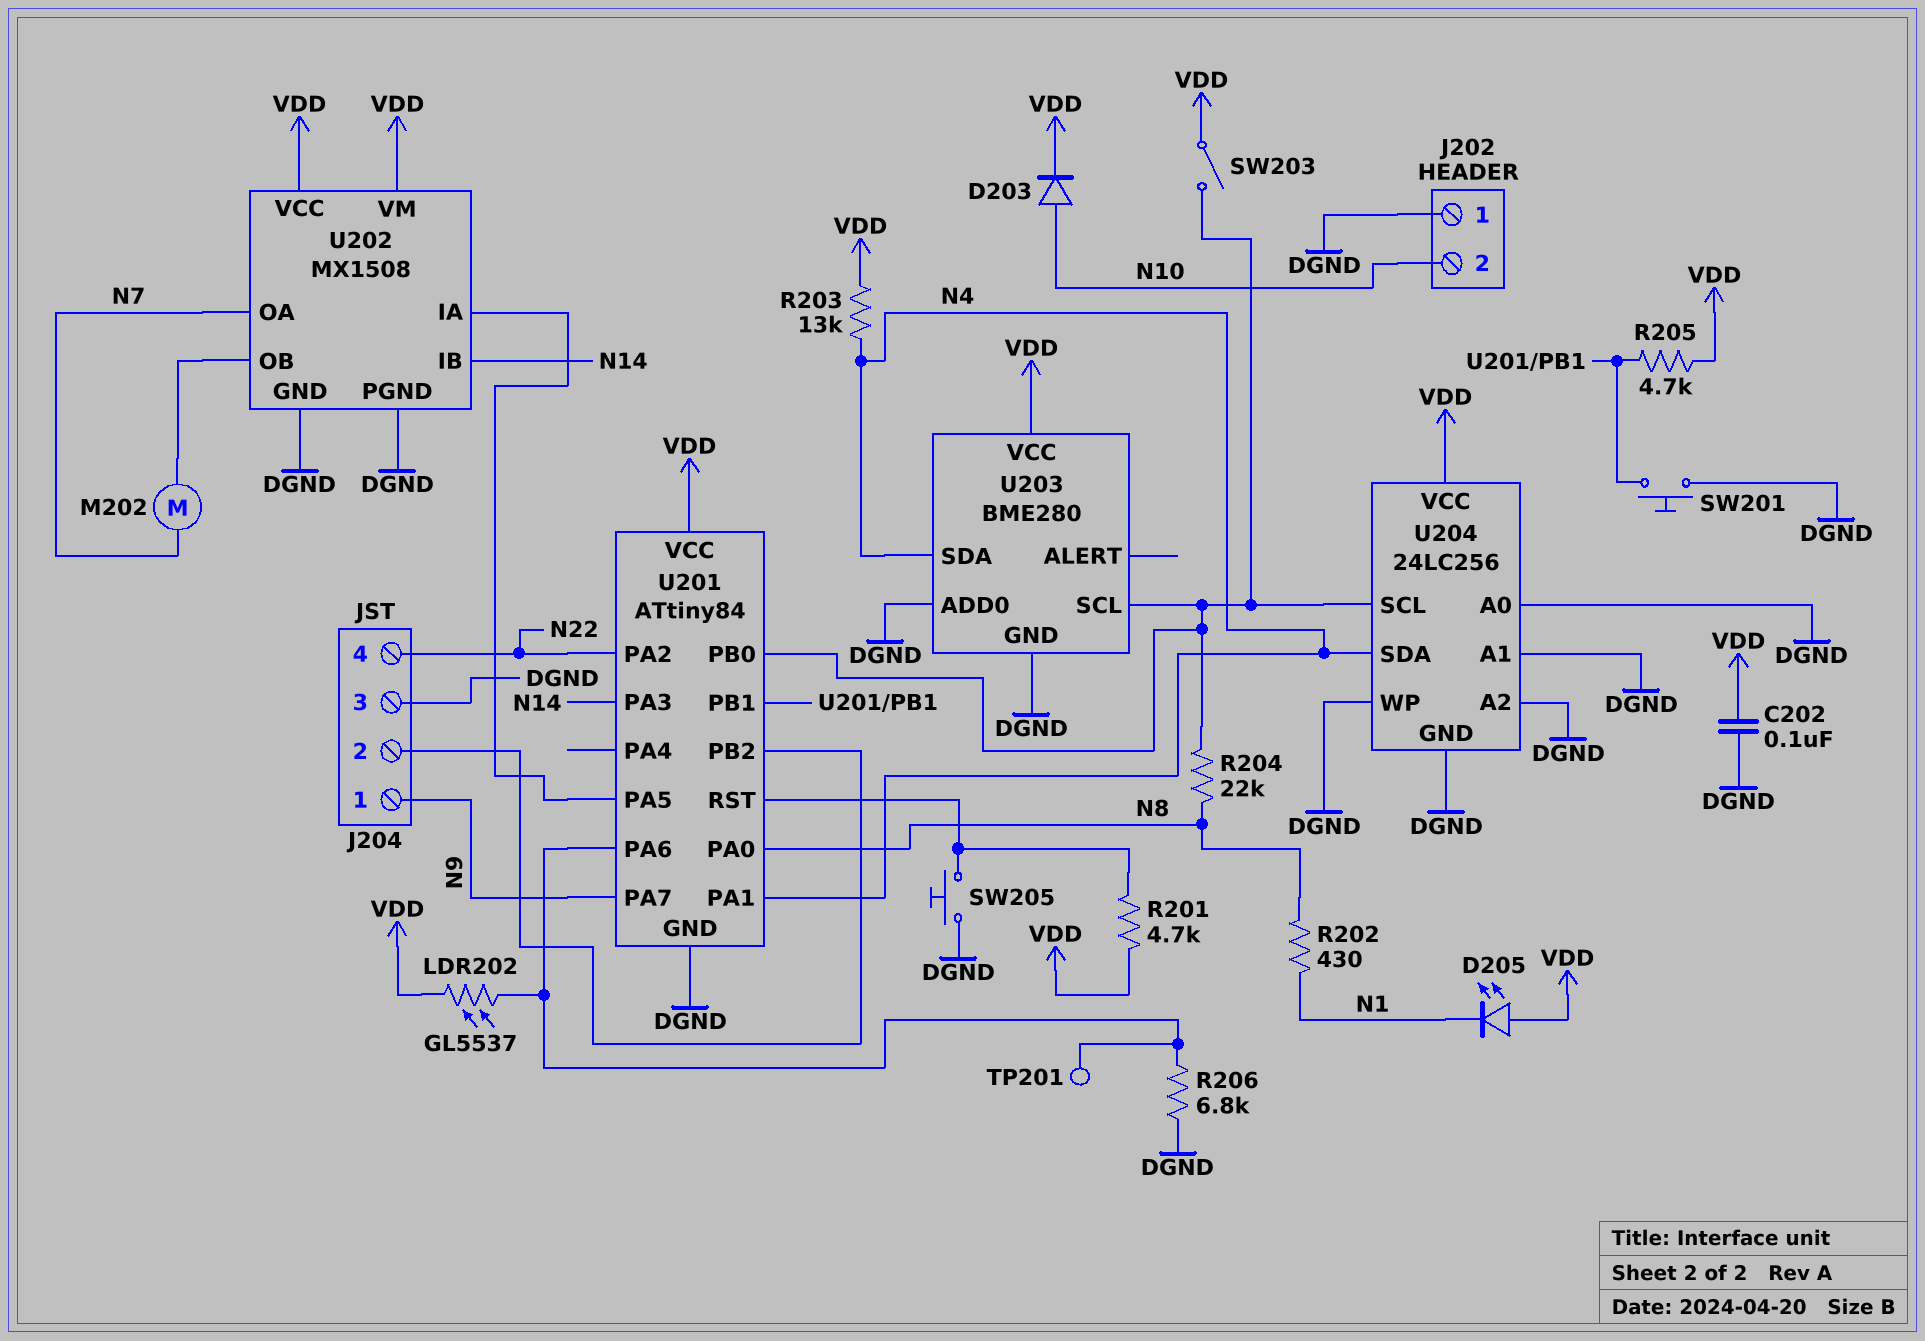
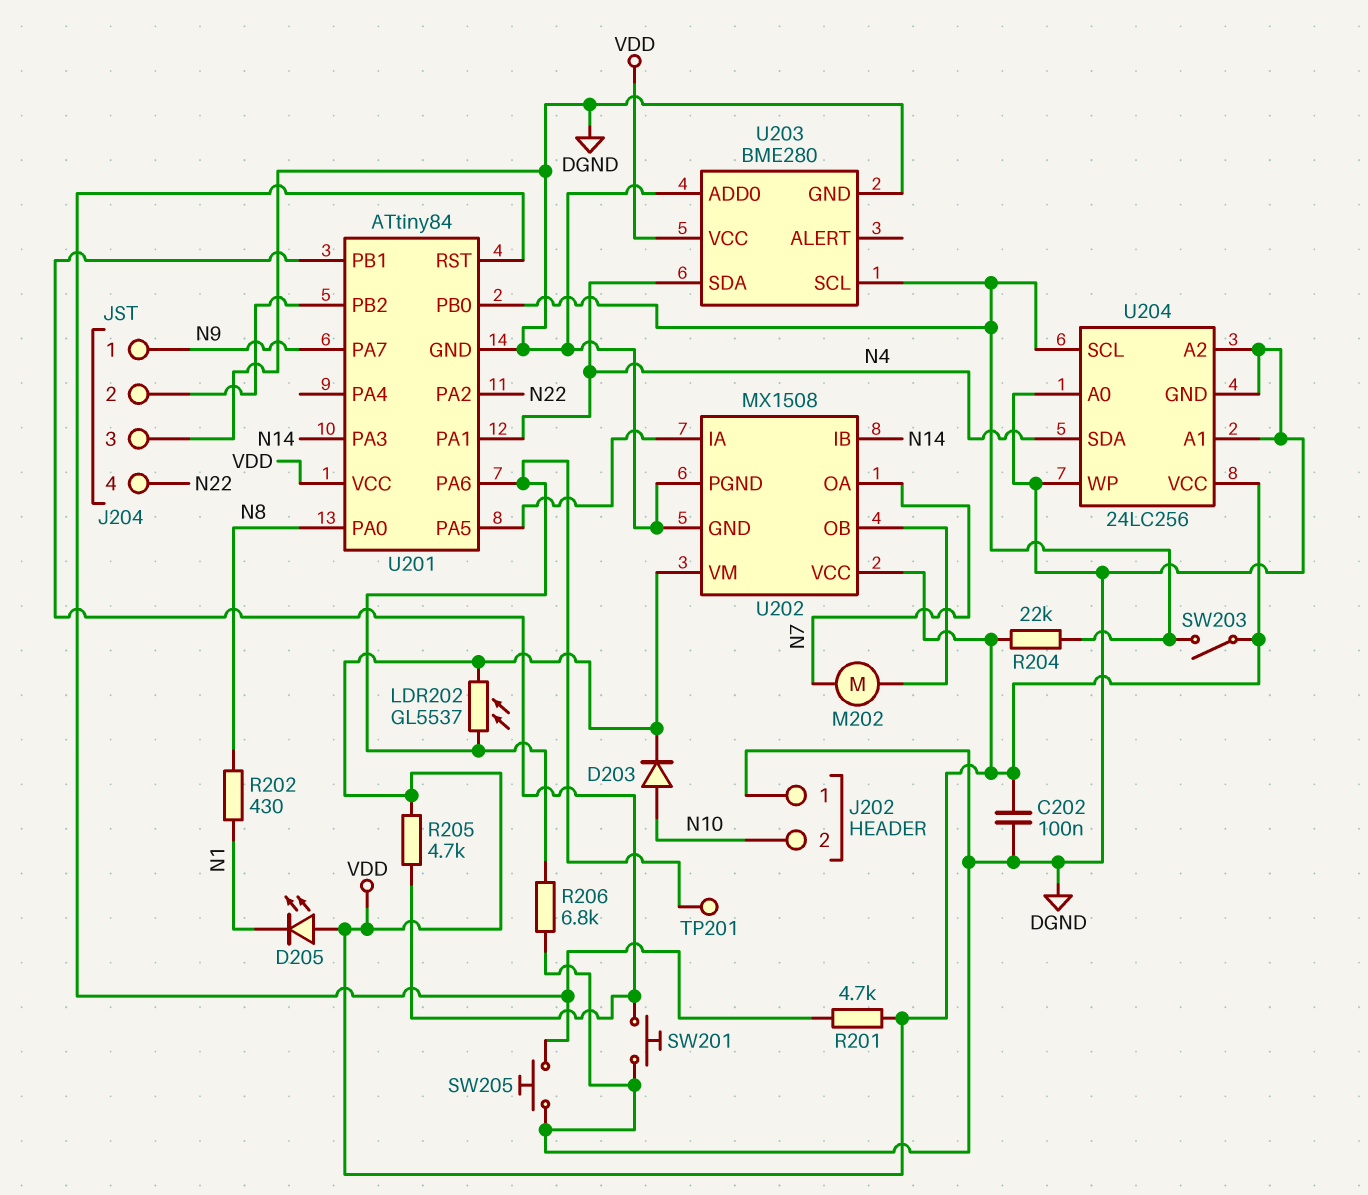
R203: 13k (N4, VDD) -> none
R204: 22k (N8, U201/PB0) -> 22k (U201/PB0, VDD)

